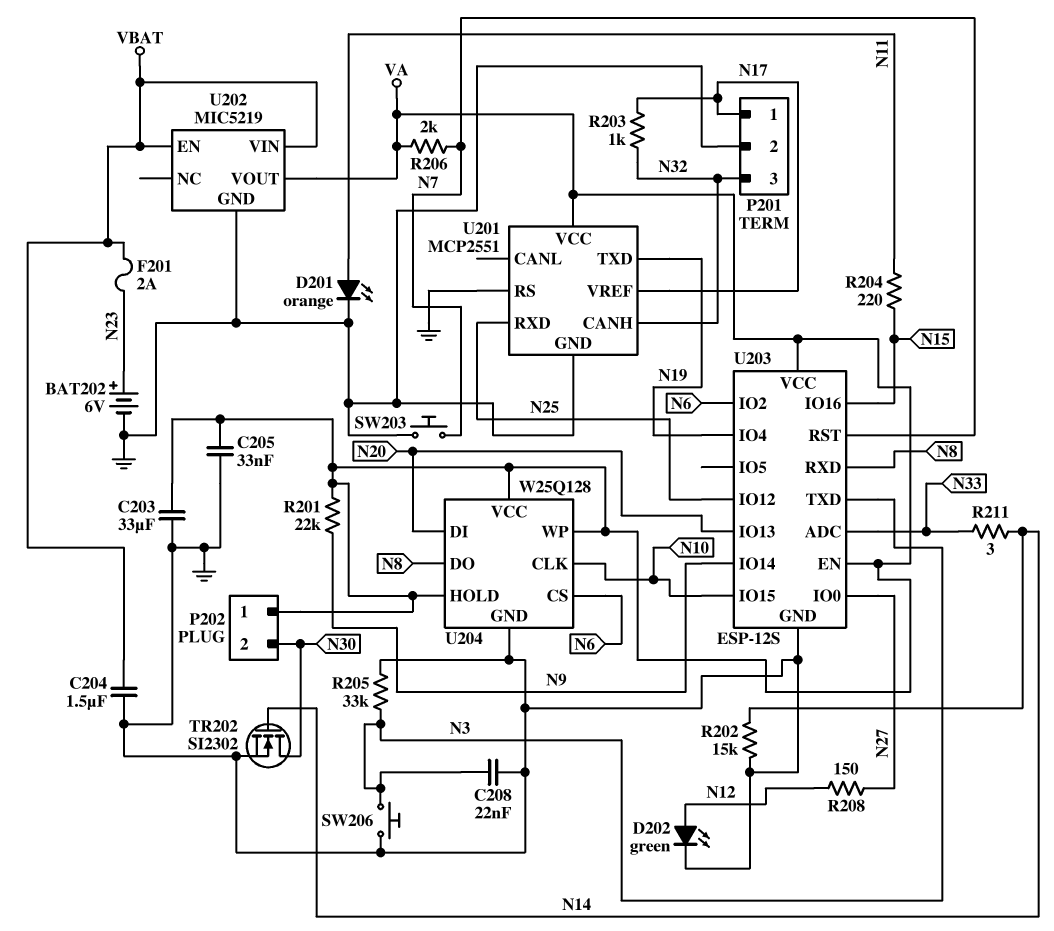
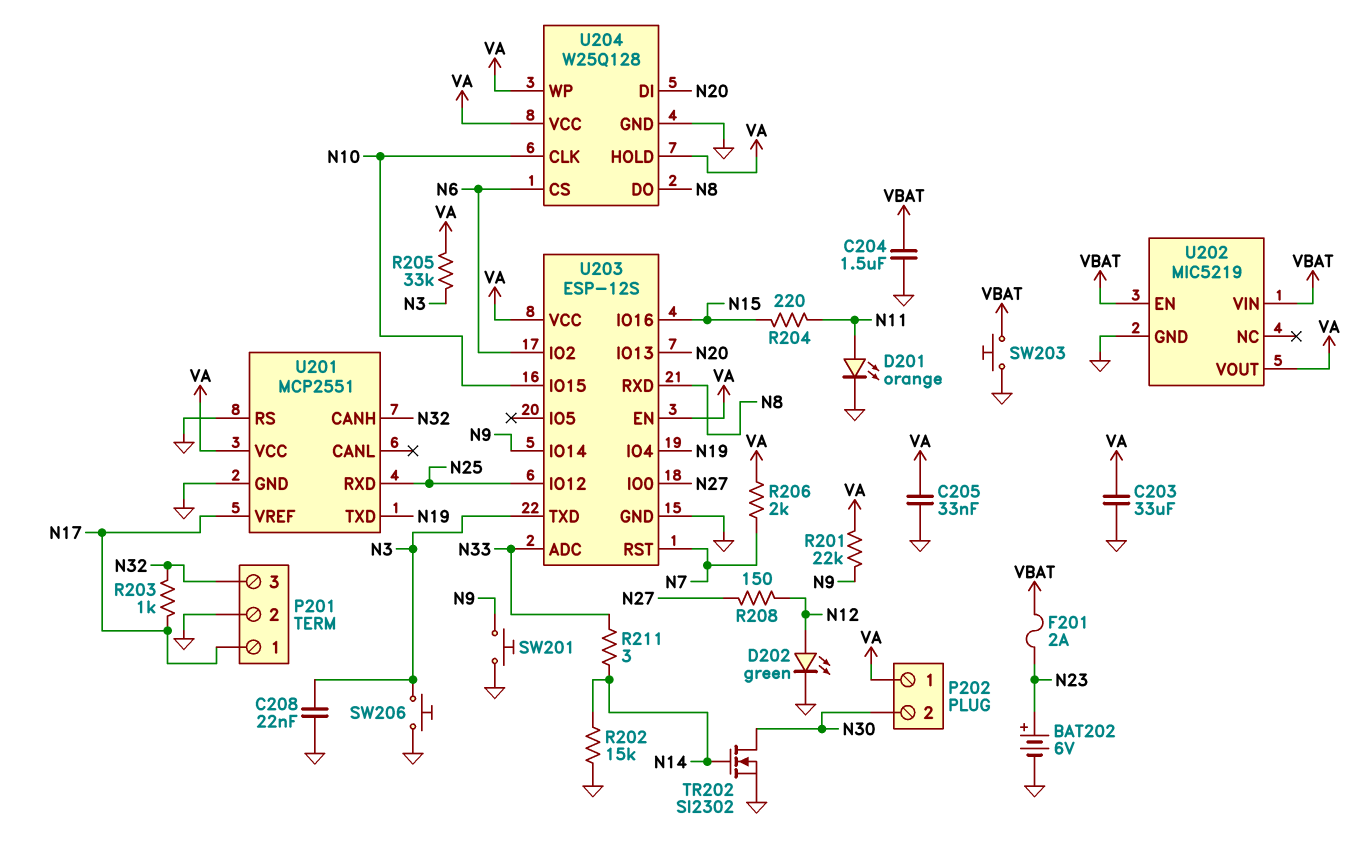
R205: 33k (GND, N3) -> 33k (N3, VA)
SW201: none -> button (GND, N9)
SW203: button (GND, N7) -> button (GND, VBAT)

